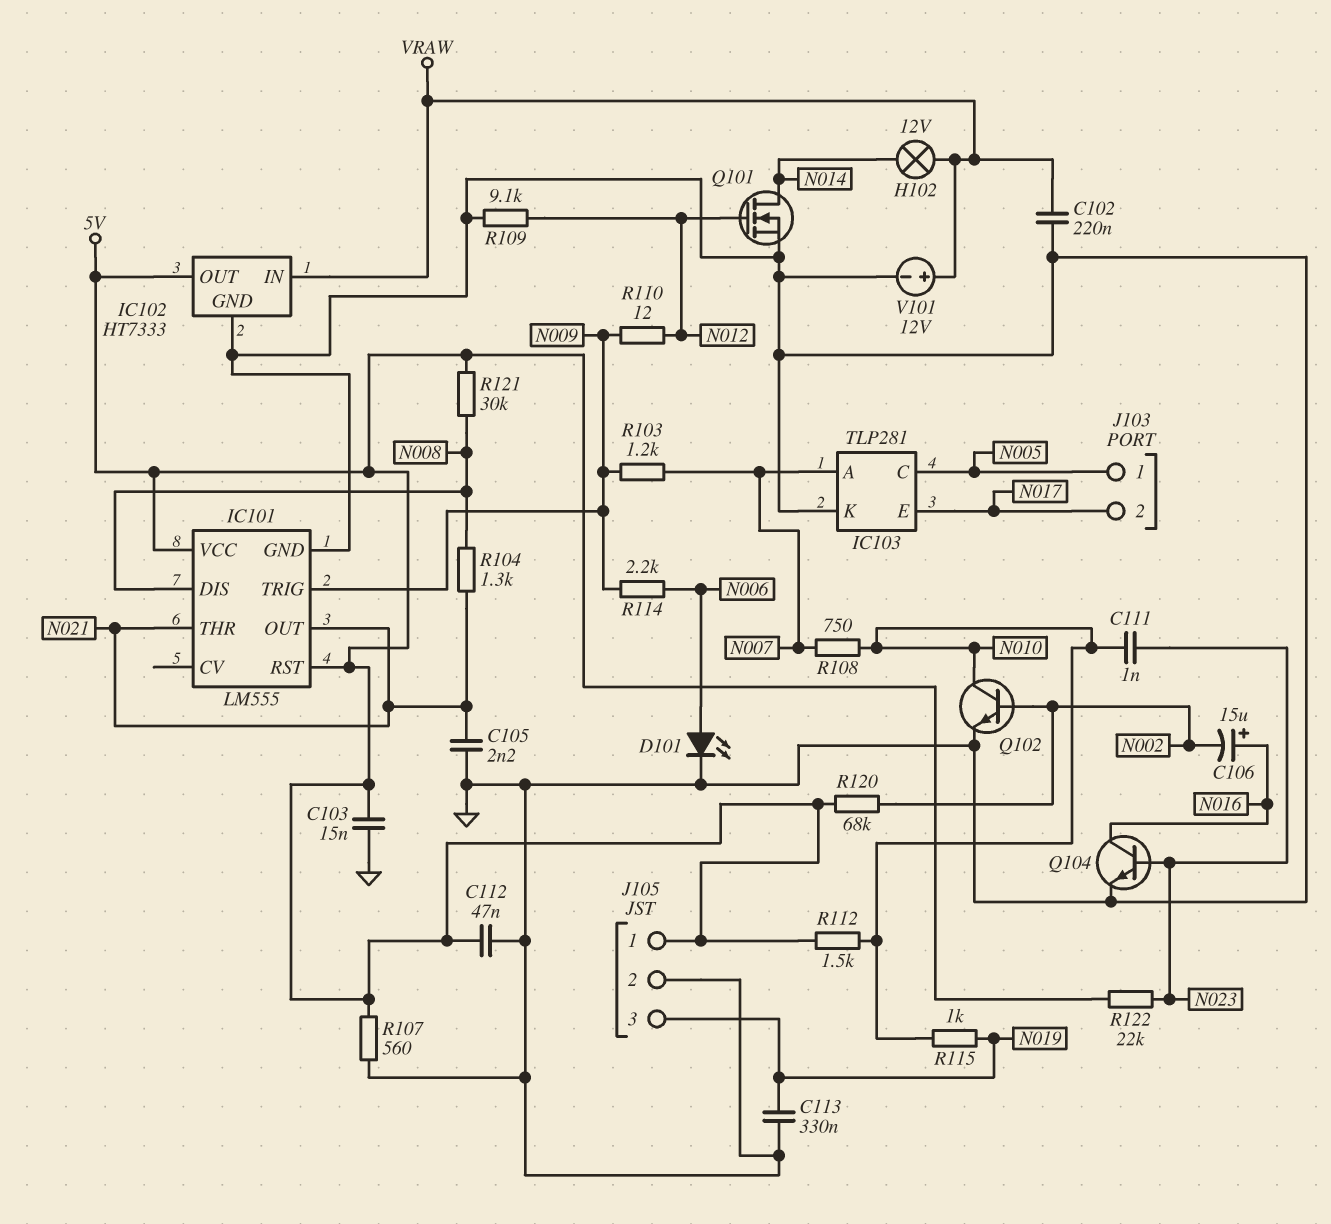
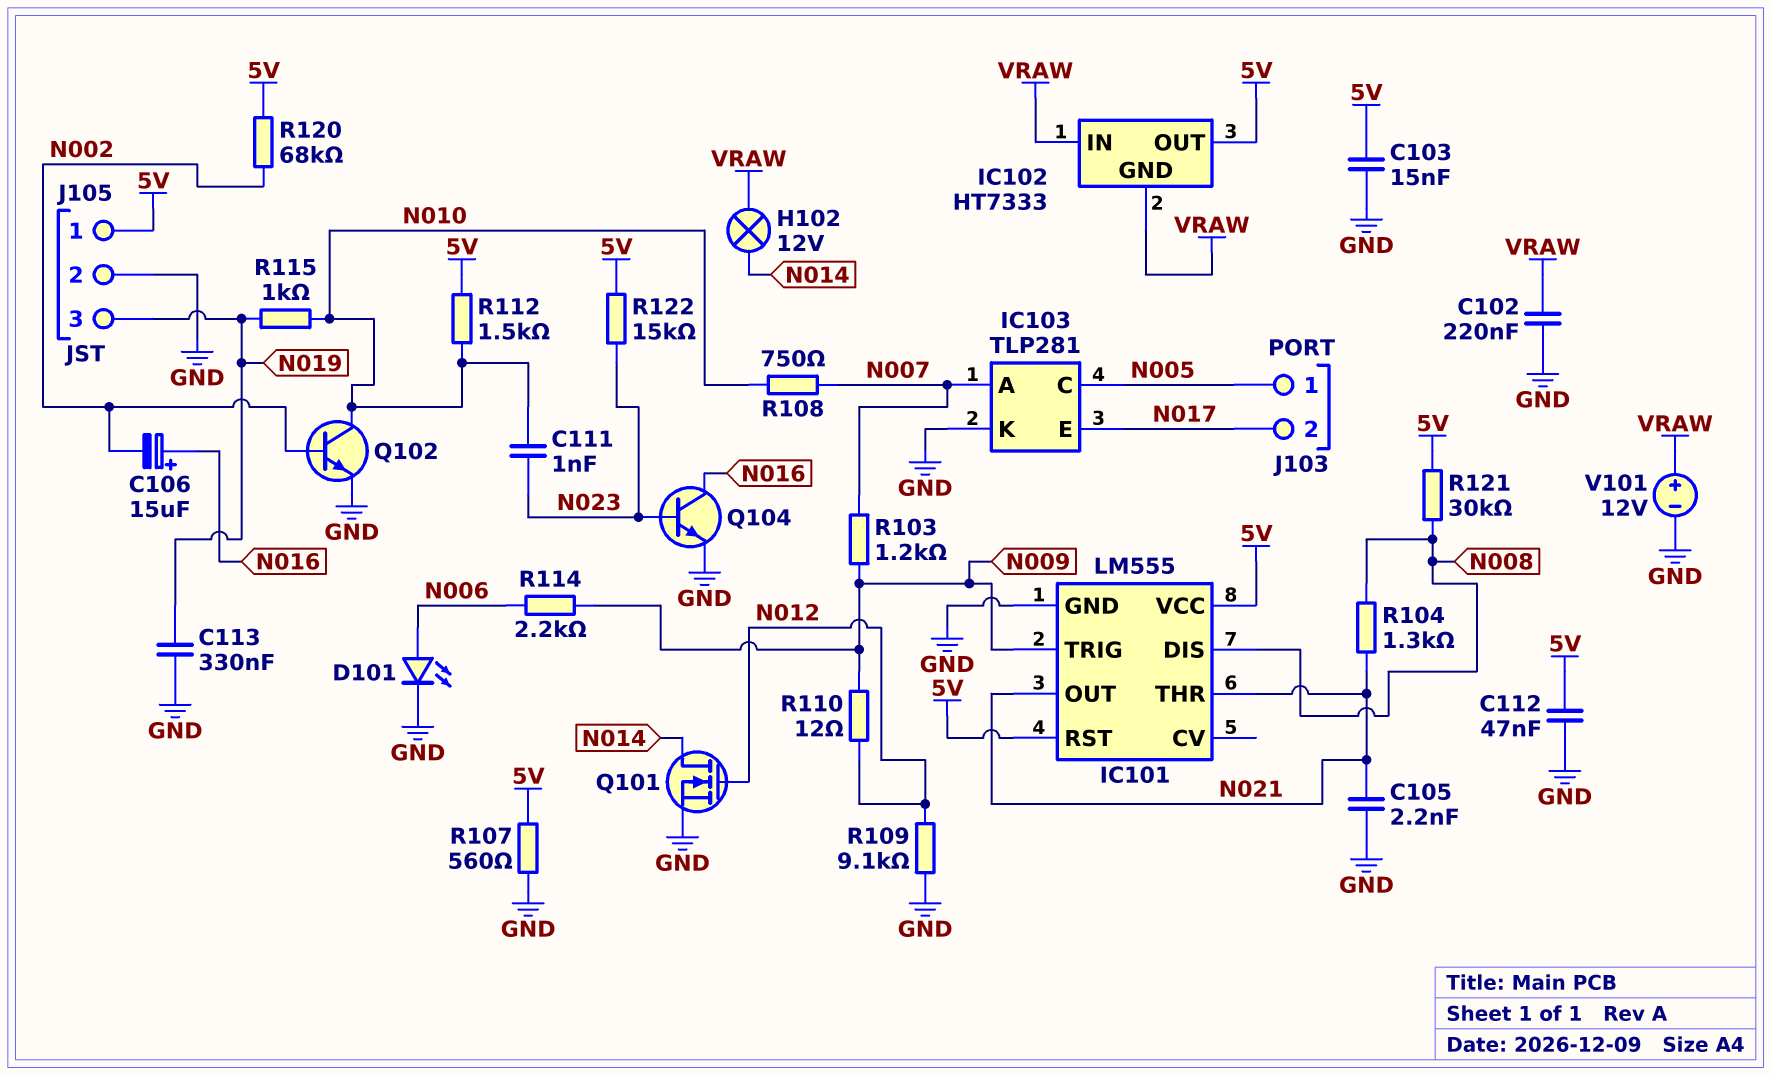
IC102 pin GND: GND -> VRAW
R122: 22k (5V, N023) -> 15k (5V, N023)

